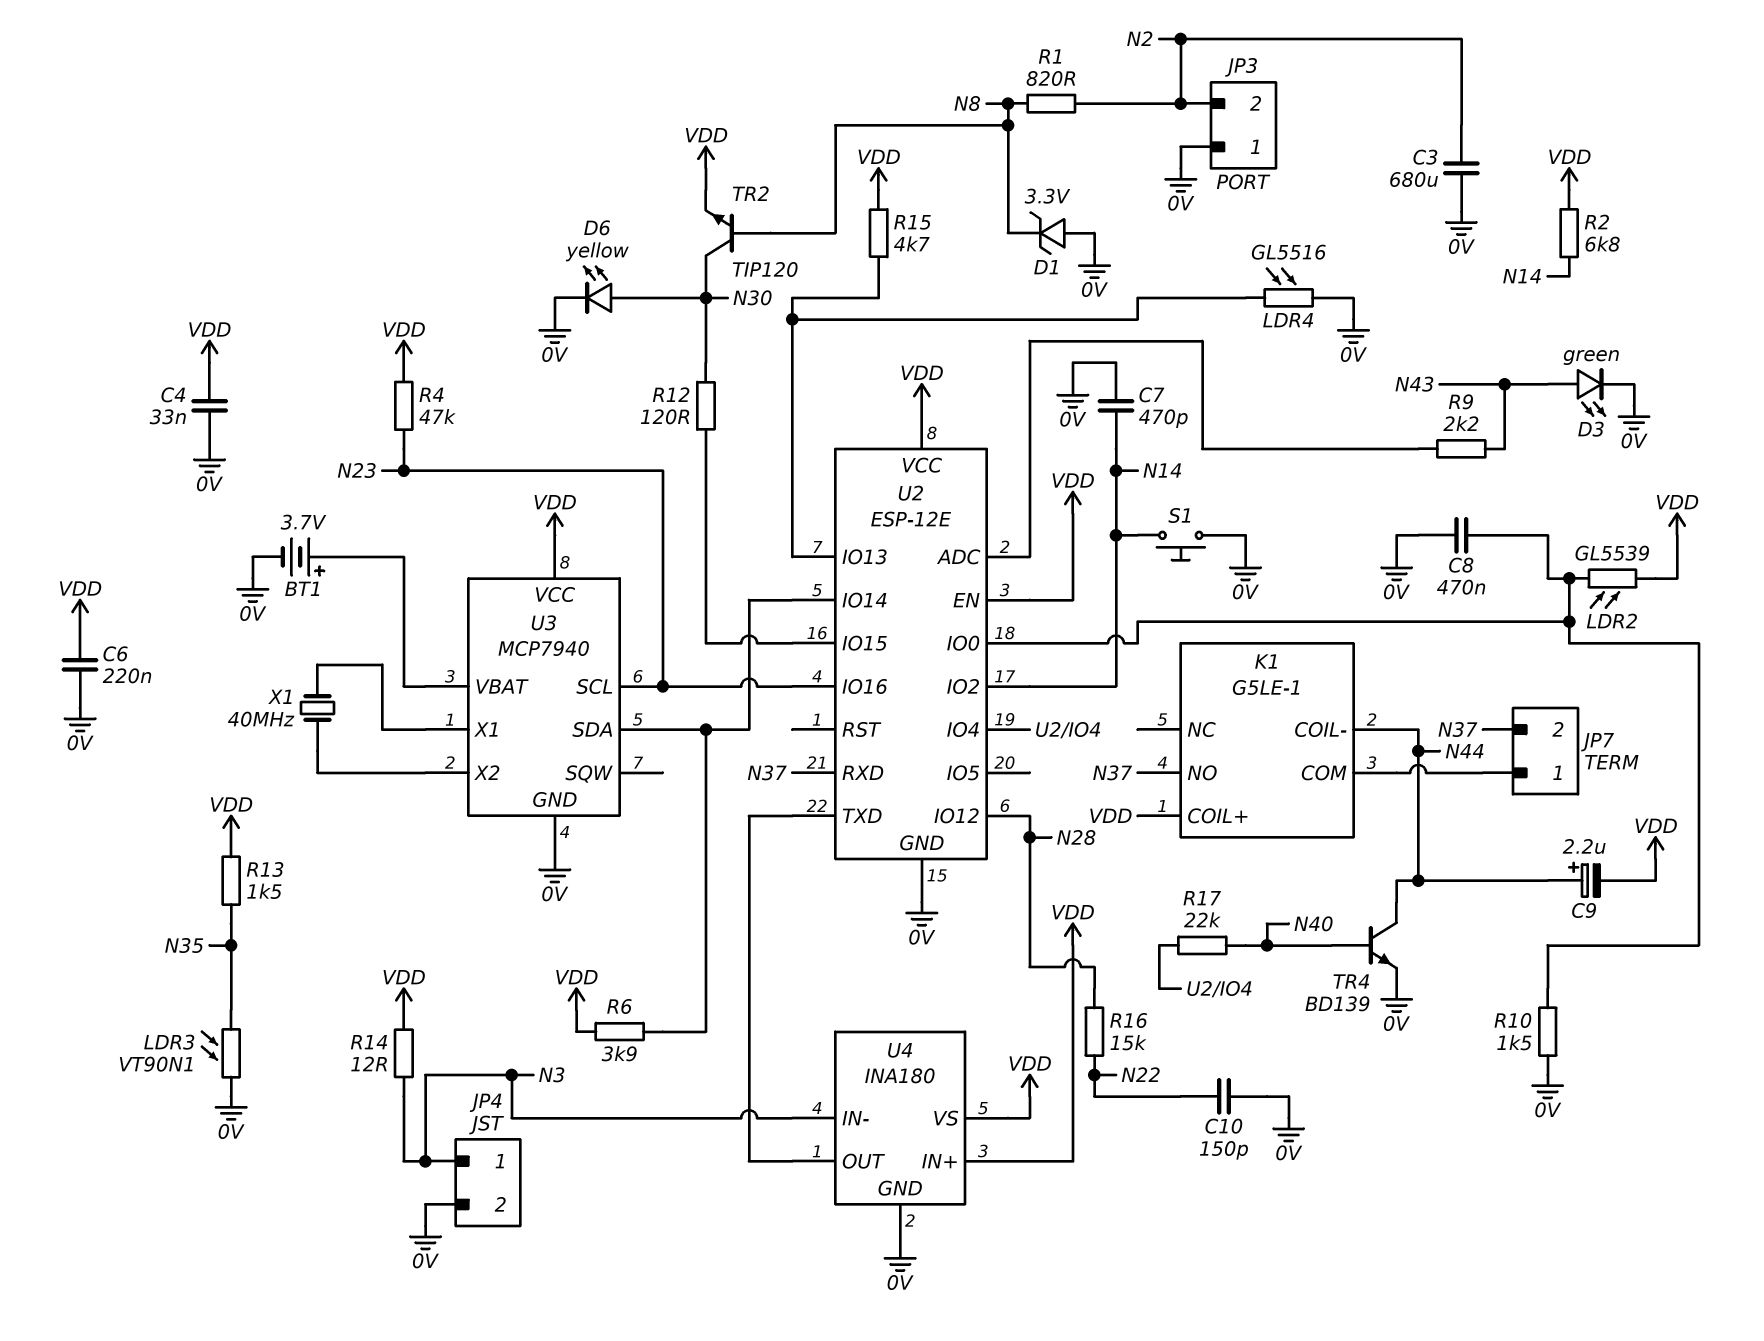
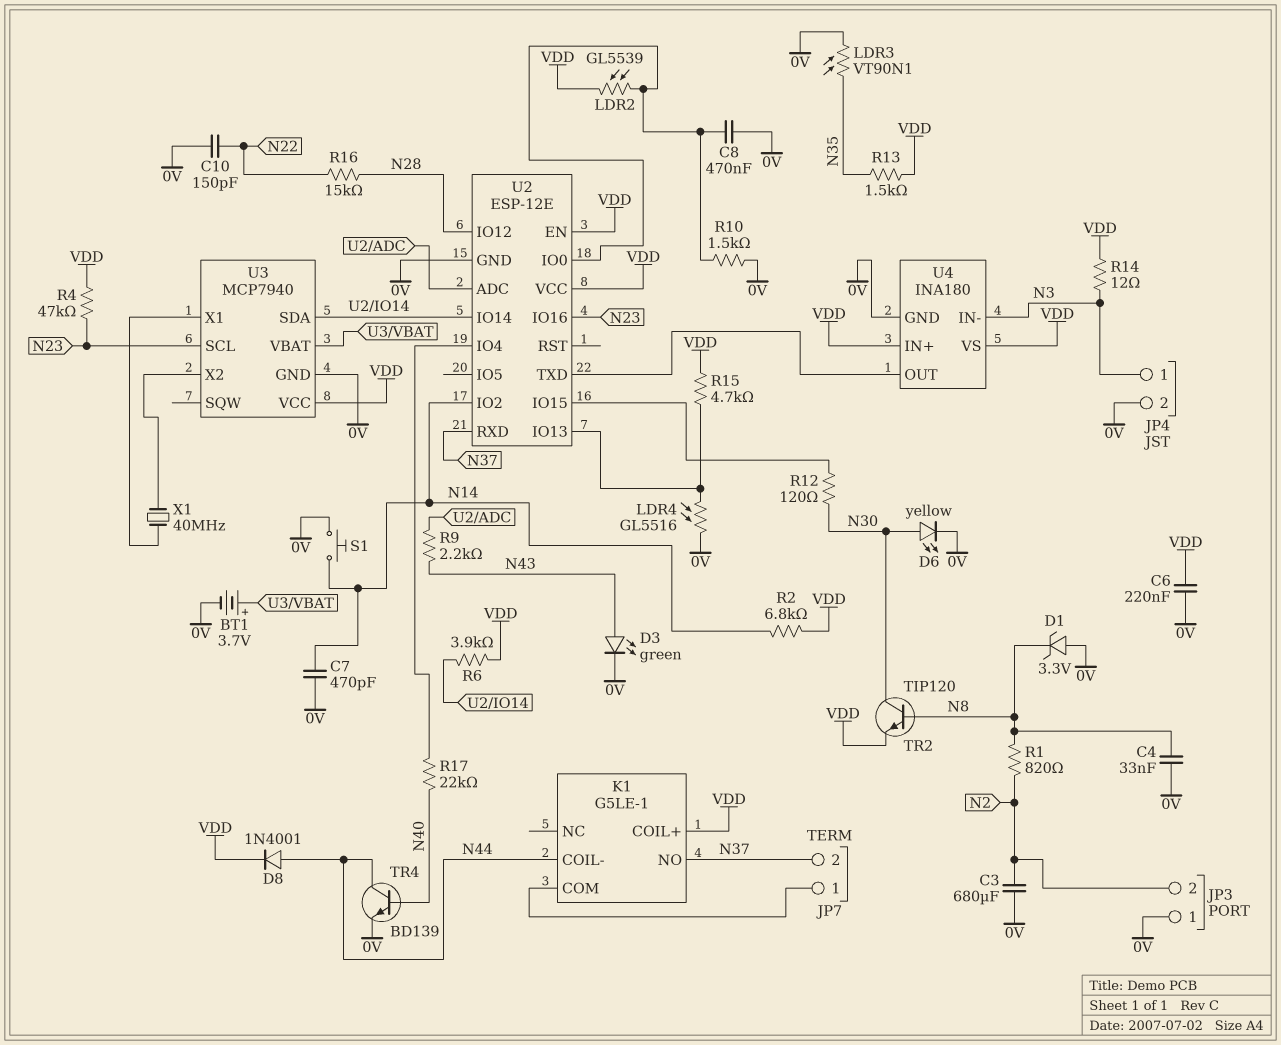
C4: 33nF (0V, VDD) -> 33nF (0V, N8)
C9: 2.2uF (plus N44, minus VDD) -> none
D8: none -> diode 1N4001 (A N44, K VDD)

